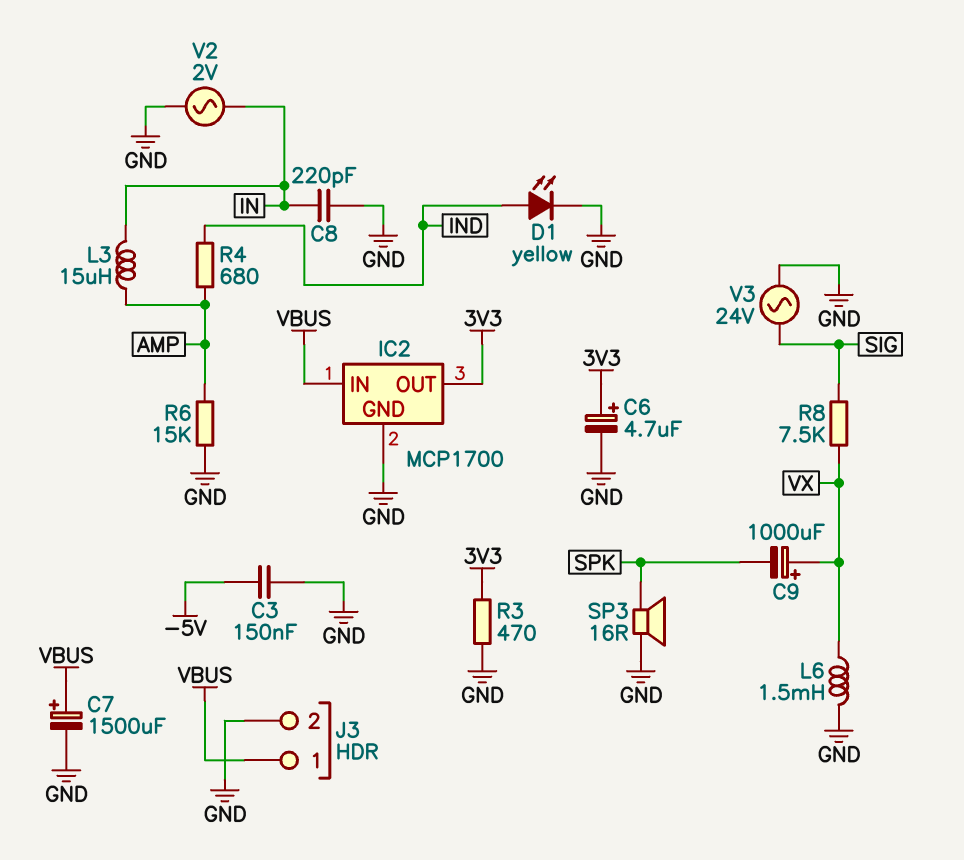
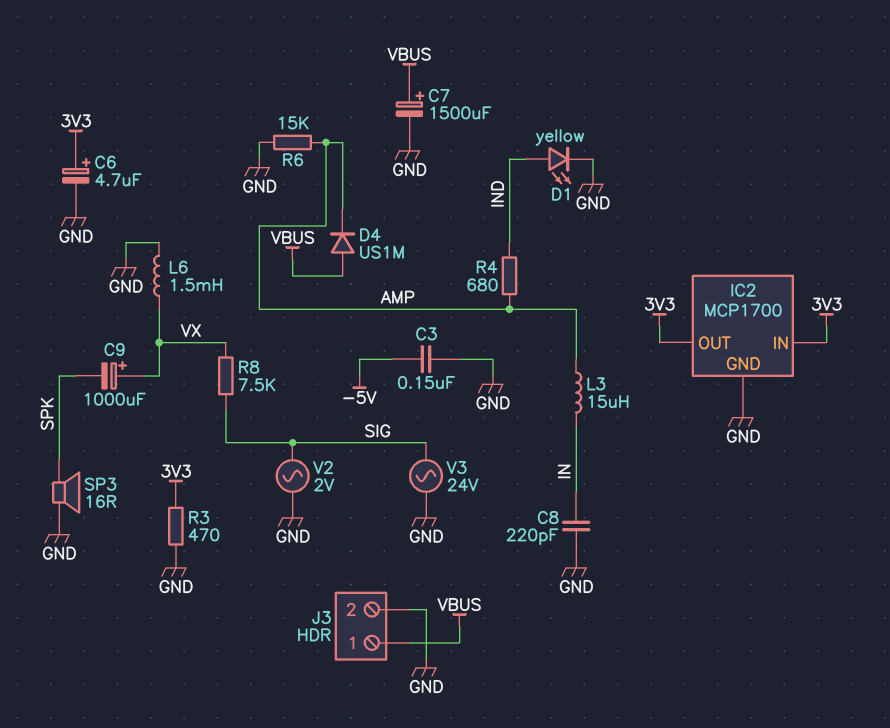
D4: none -> diode US1M (A VBUS, K AMP)
IC2 pin IN: VBUS -> 3V3
V2: AC 2V (GND, IN) -> AC 2V (GND, SIG)

